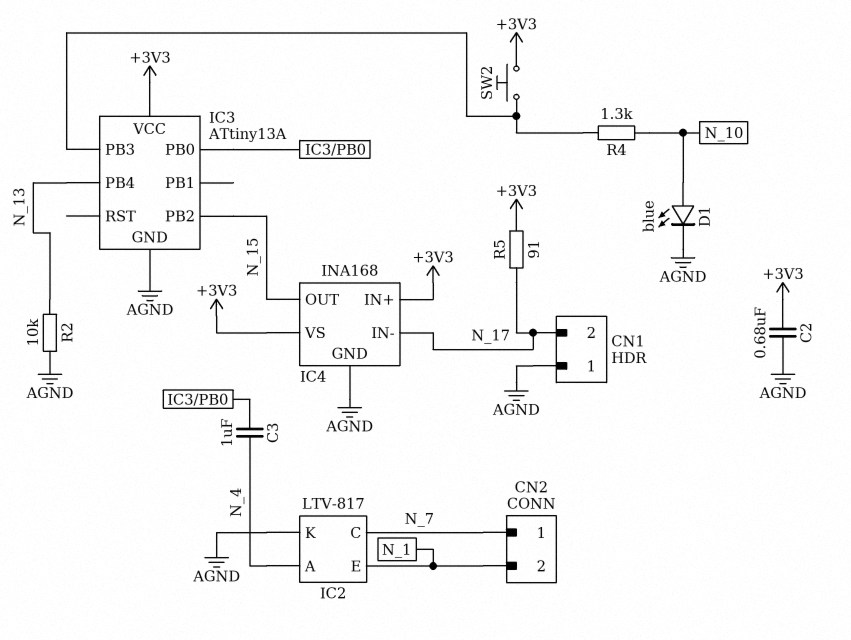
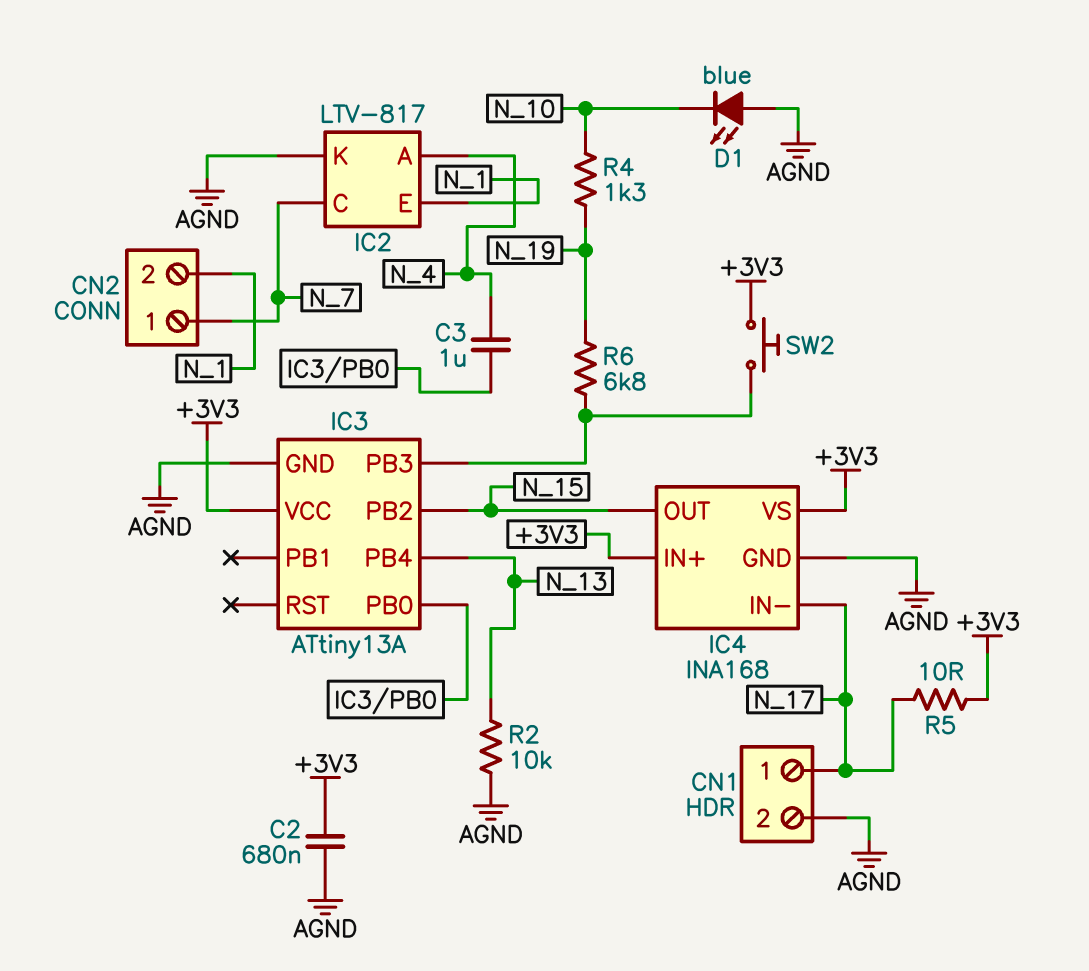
CN1 pin 1: AGND -> N_17
CN1 pin 2: N_17 -> AGND
D1: LED blue (A N_10, K AGND) -> LED blue (A AGND, K N_10)
R4: 1.3k (IC3/PB3, N_10) -> 1.3k (N_10, N_19)
R5: 91 (+3V3, N_17) -> 10 (+3V3, N_17)
R6: none -> 6.8k (IC3/PB3, N_19)

